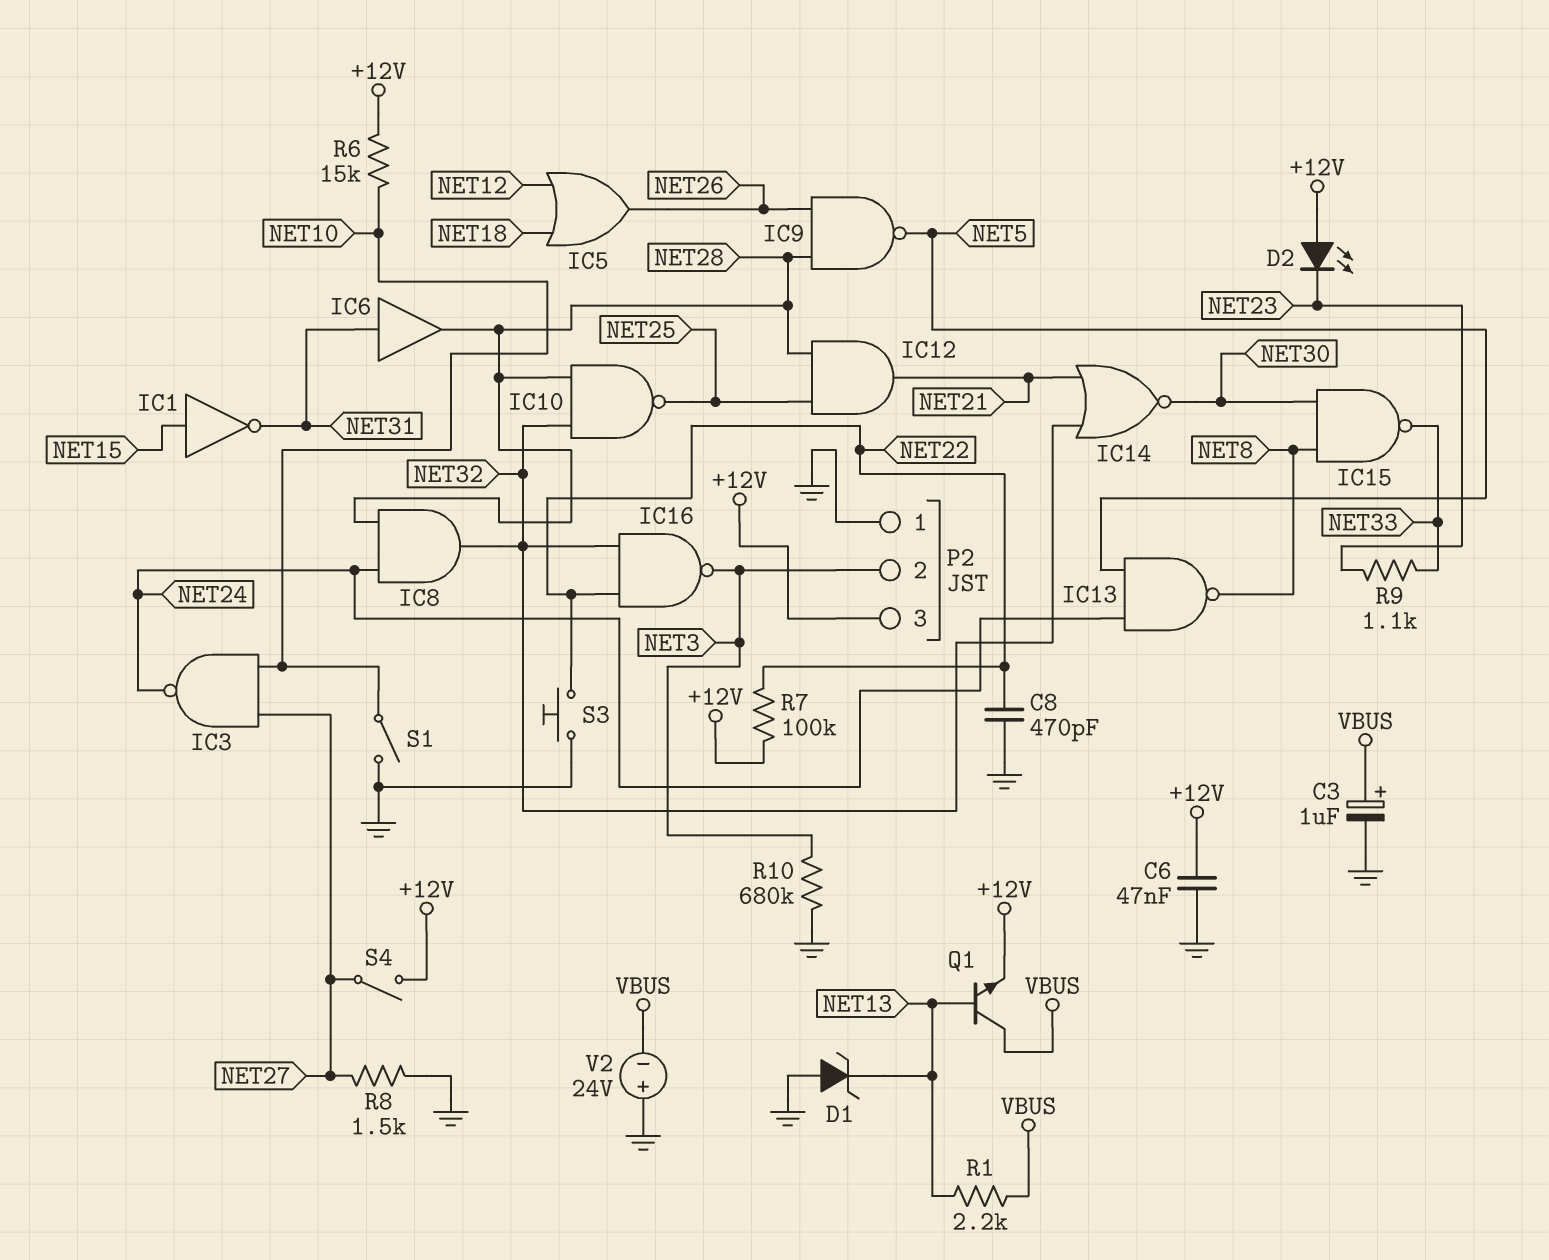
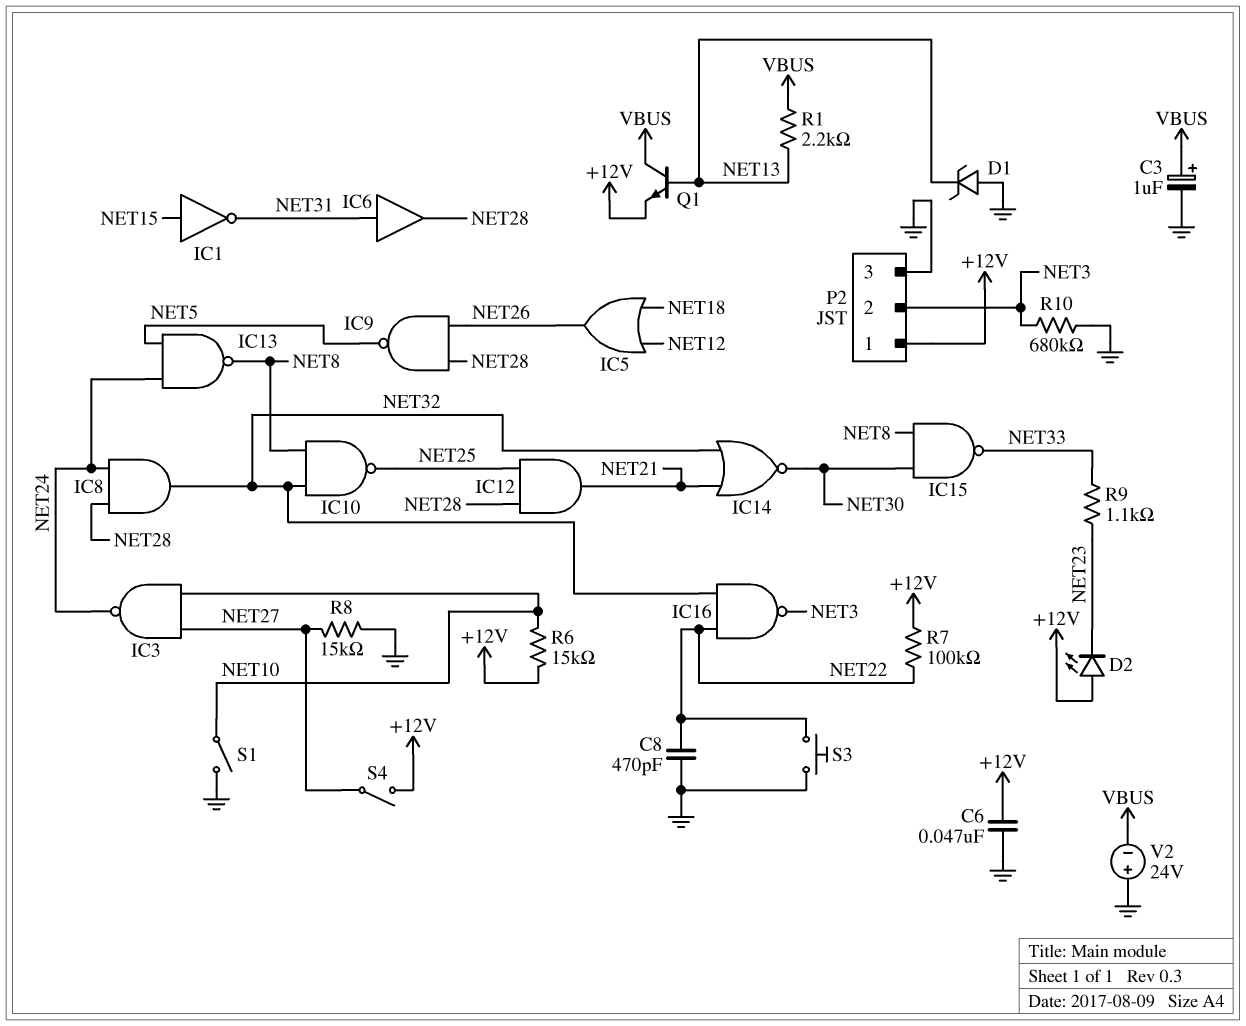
IC10: NAND (in NET28, in NET32, out NET25) -> NAND (in NET8, in NET32, out NET25)
P2 pin 1: GND -> +12V
P2 pin 3: +12V -> GND
R8: 1.5k (GND, NET27) -> 15k (GND, NET27)

